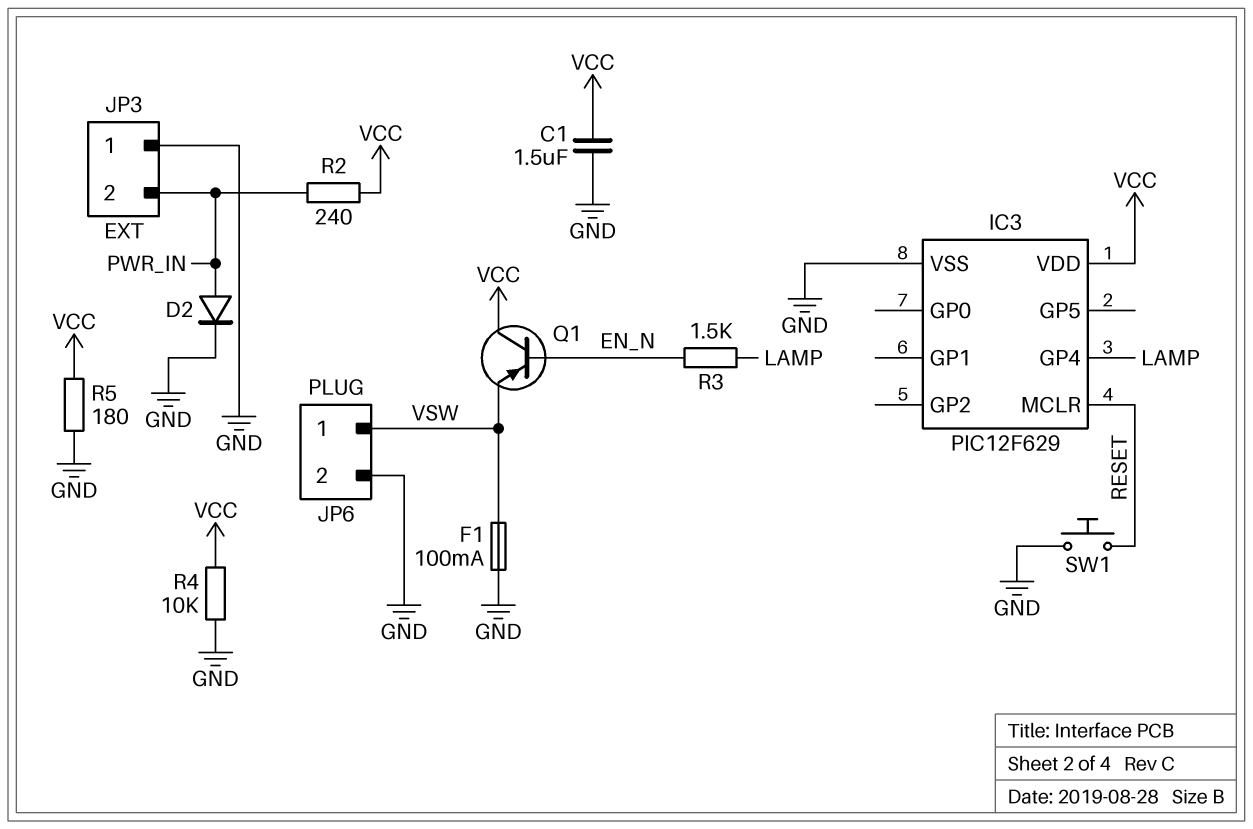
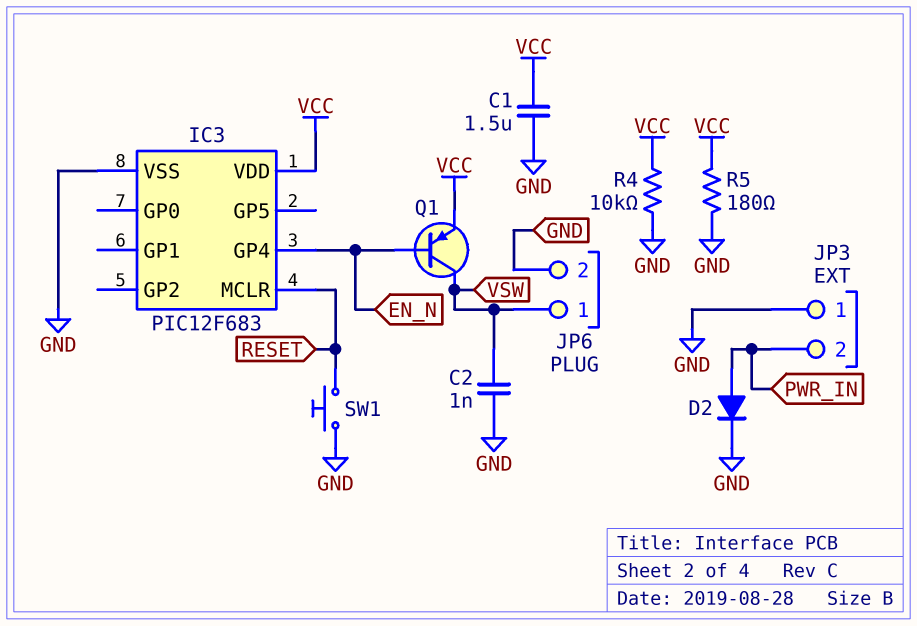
C2: none -> 1nF (GND, VSW)
F1: 100mA (GND, VSW) -> none
IC3: PIC12F629 -> PIC12F683
IC3 pin GP4: LAMP -> EN_N
Q1: PNP (B EN_N, C VCC, E VSW) -> PNP (B EN_N, C VSW, E VCC)
R2: 240 (PWR_IN, VCC) -> none
R3: 1.5k (EN_N, LAMP) -> none

